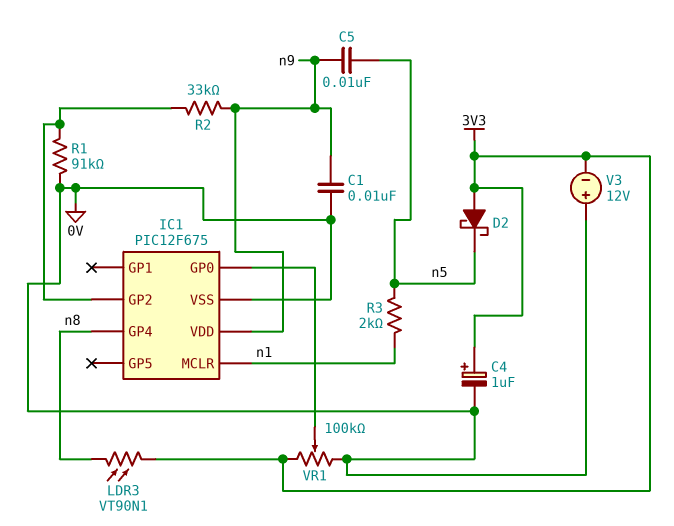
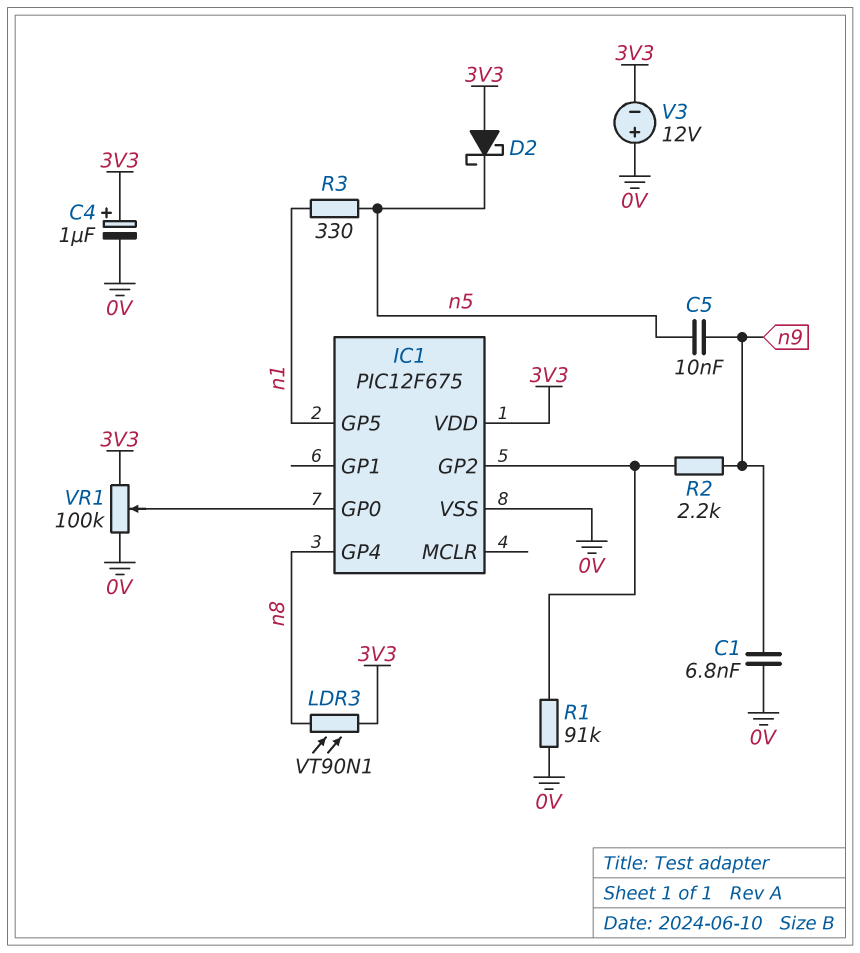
C1: 10nF (0V, n9) -> 6.8nF (0V, n9)
IC1 pin GP5: none -> n1
IC1 pin MCLR: n1 -> none
IC1 pin VDD: n9 -> 3V3
R2: 33k (IC1/GP2, n9) -> 2.2k (IC1/GP2, n9)
R3: 2k (n1, n5) -> 330 (n1, n5)

